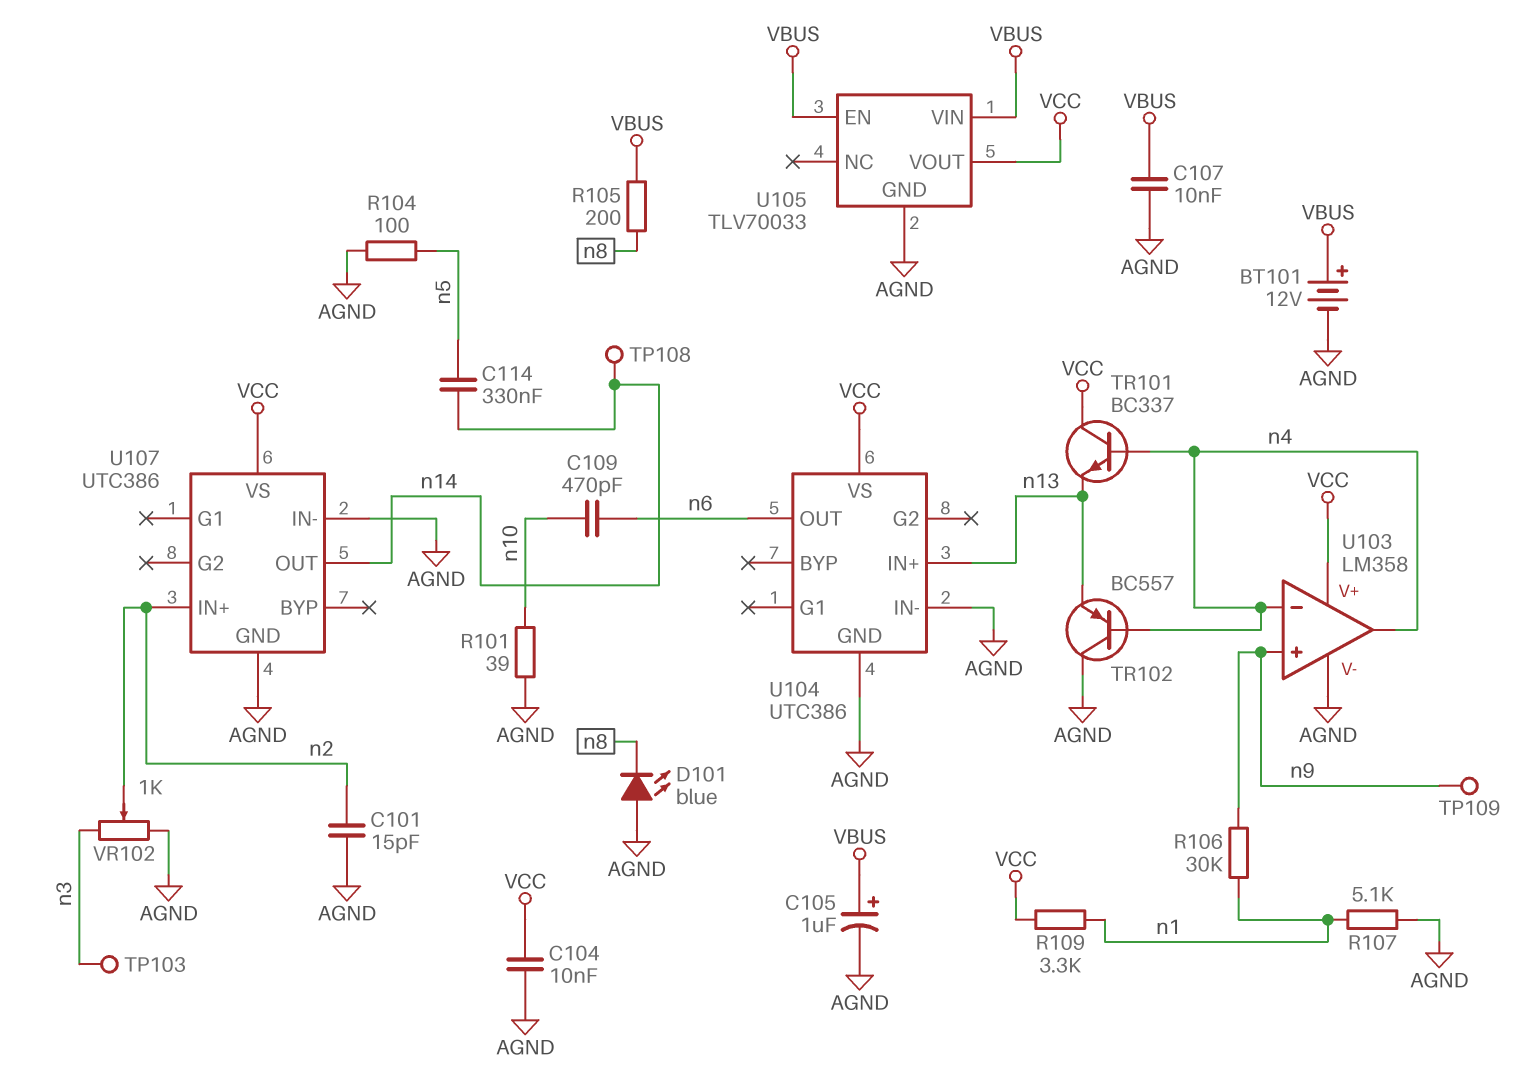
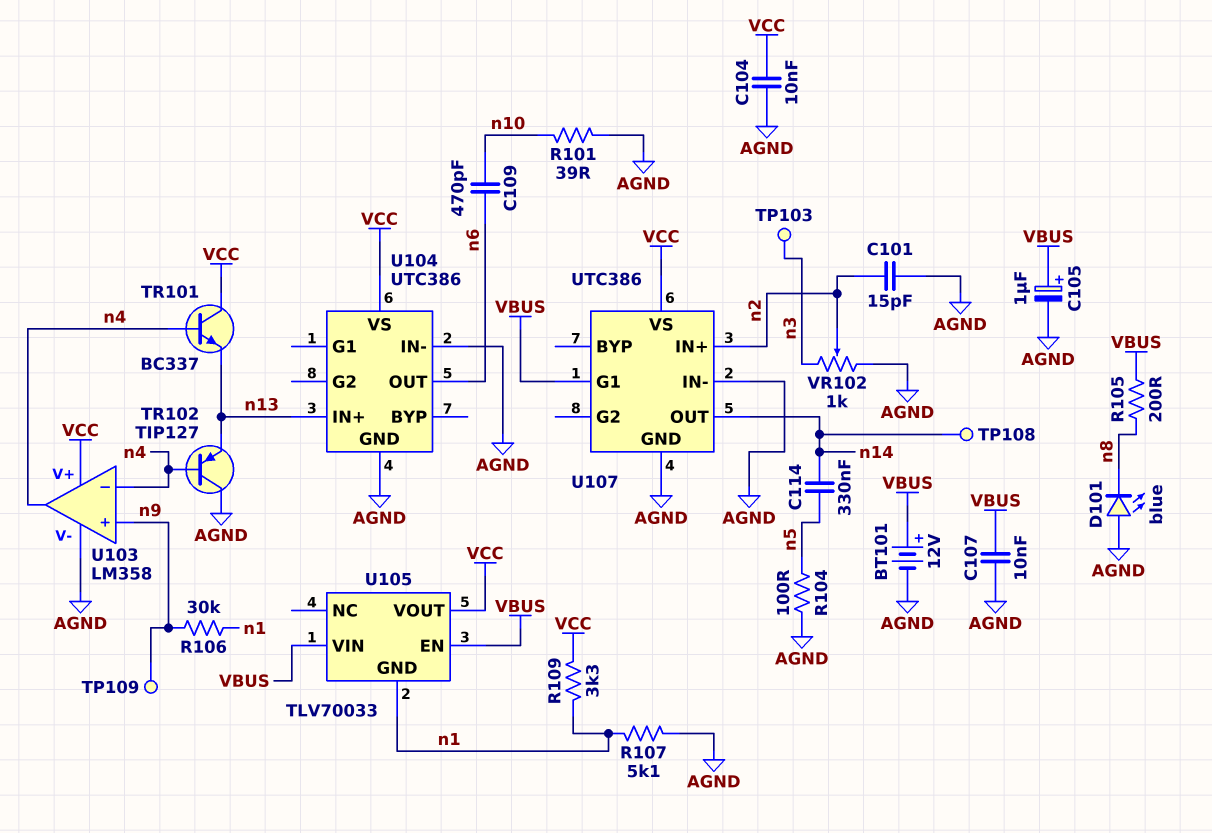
TR102: PNP BC557 (B n4, C AGND, E n13) -> PNP TIP127 (B n4, C AGND, E n13)
U105 pin GND: AGND -> n1
U107 pin G1: none -> VBUS

